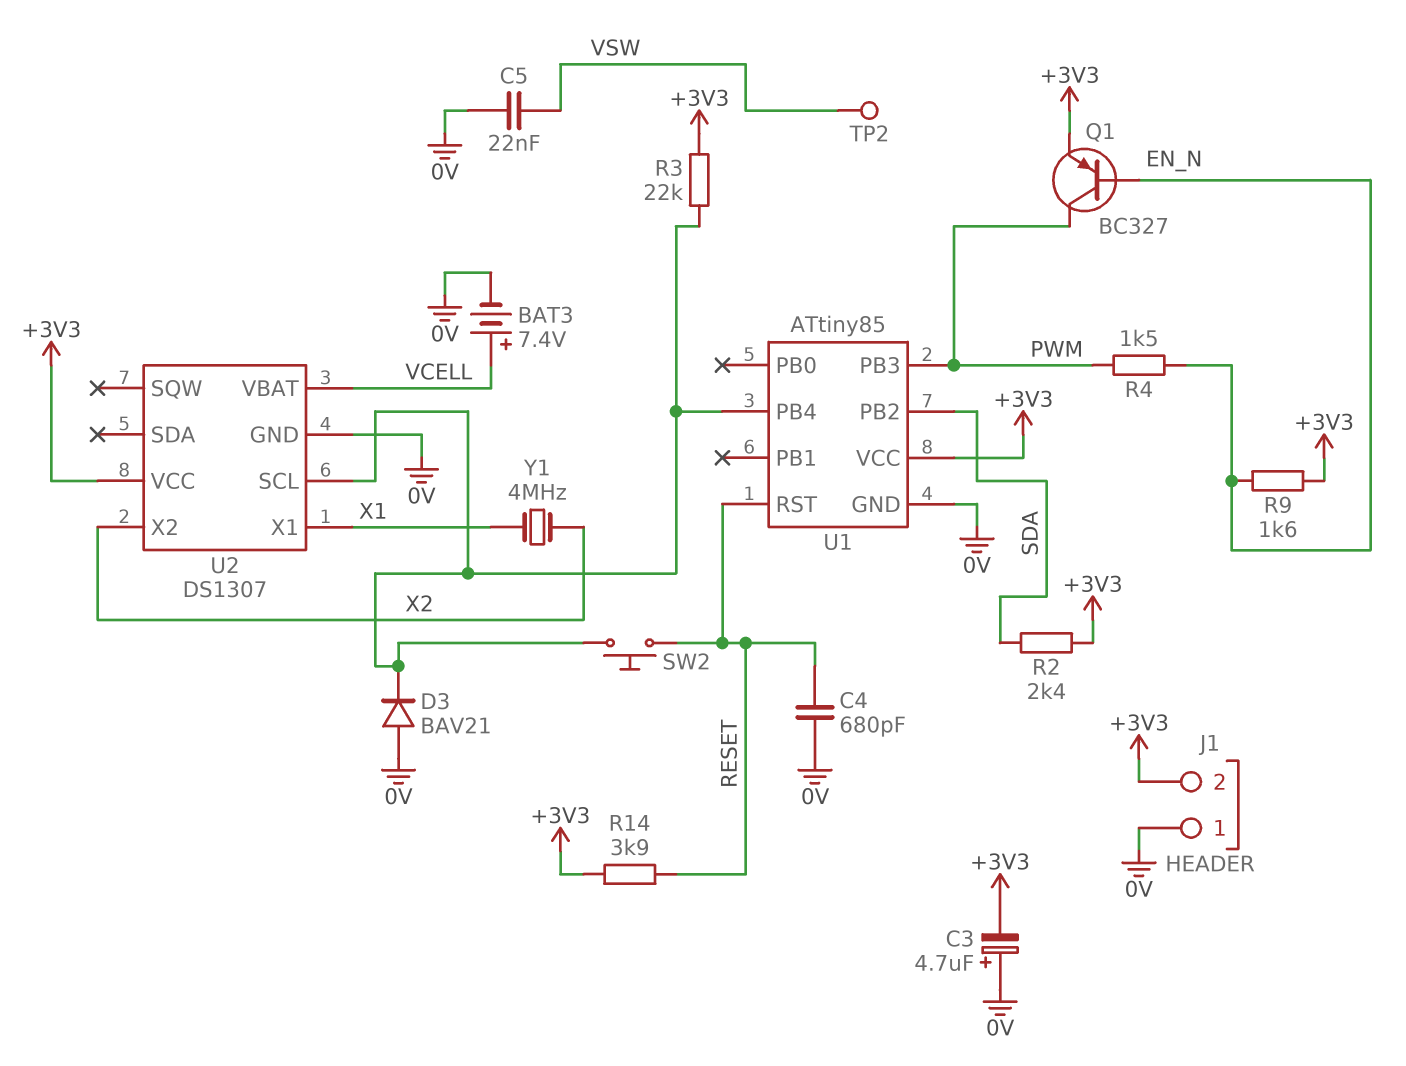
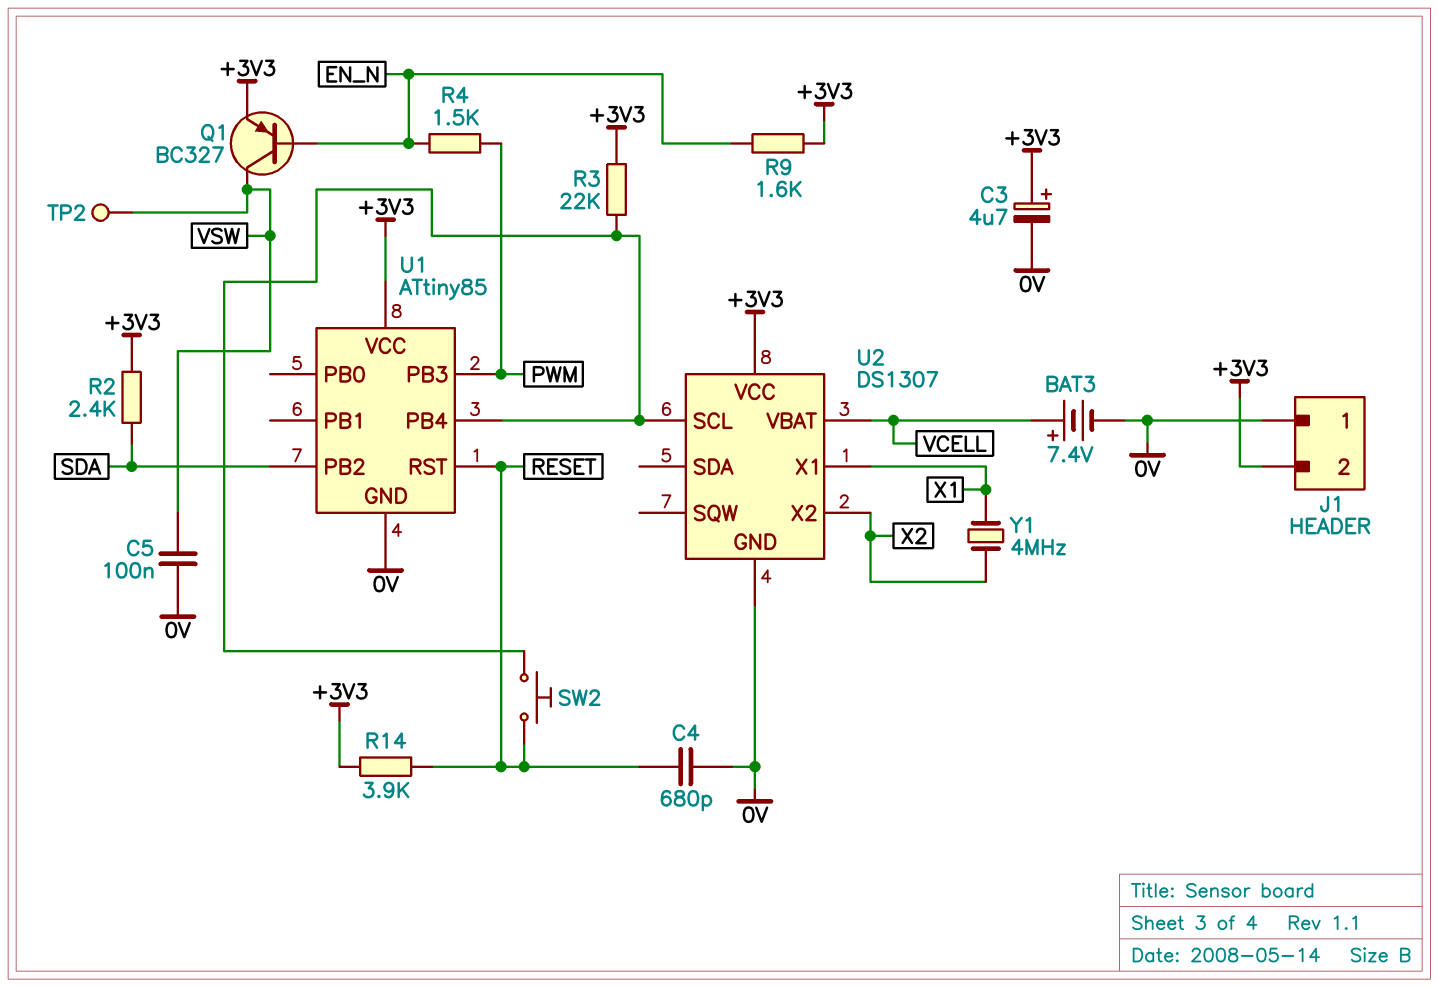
C3: 4.7uF (plus 0V, minus +3V3) -> 4.7uF (plus +3V3, minus 0V)
C5: 22nF (0V, VSW) -> 100nF (0V, VSW)
D3: diode BAV21 (A 0V, K U1/PB4) -> none
Q1: PNP BC327 (B EN_N, C PWM, E +3V3) -> PNP BC327 (B EN_N, C VSW, E +3V3)

